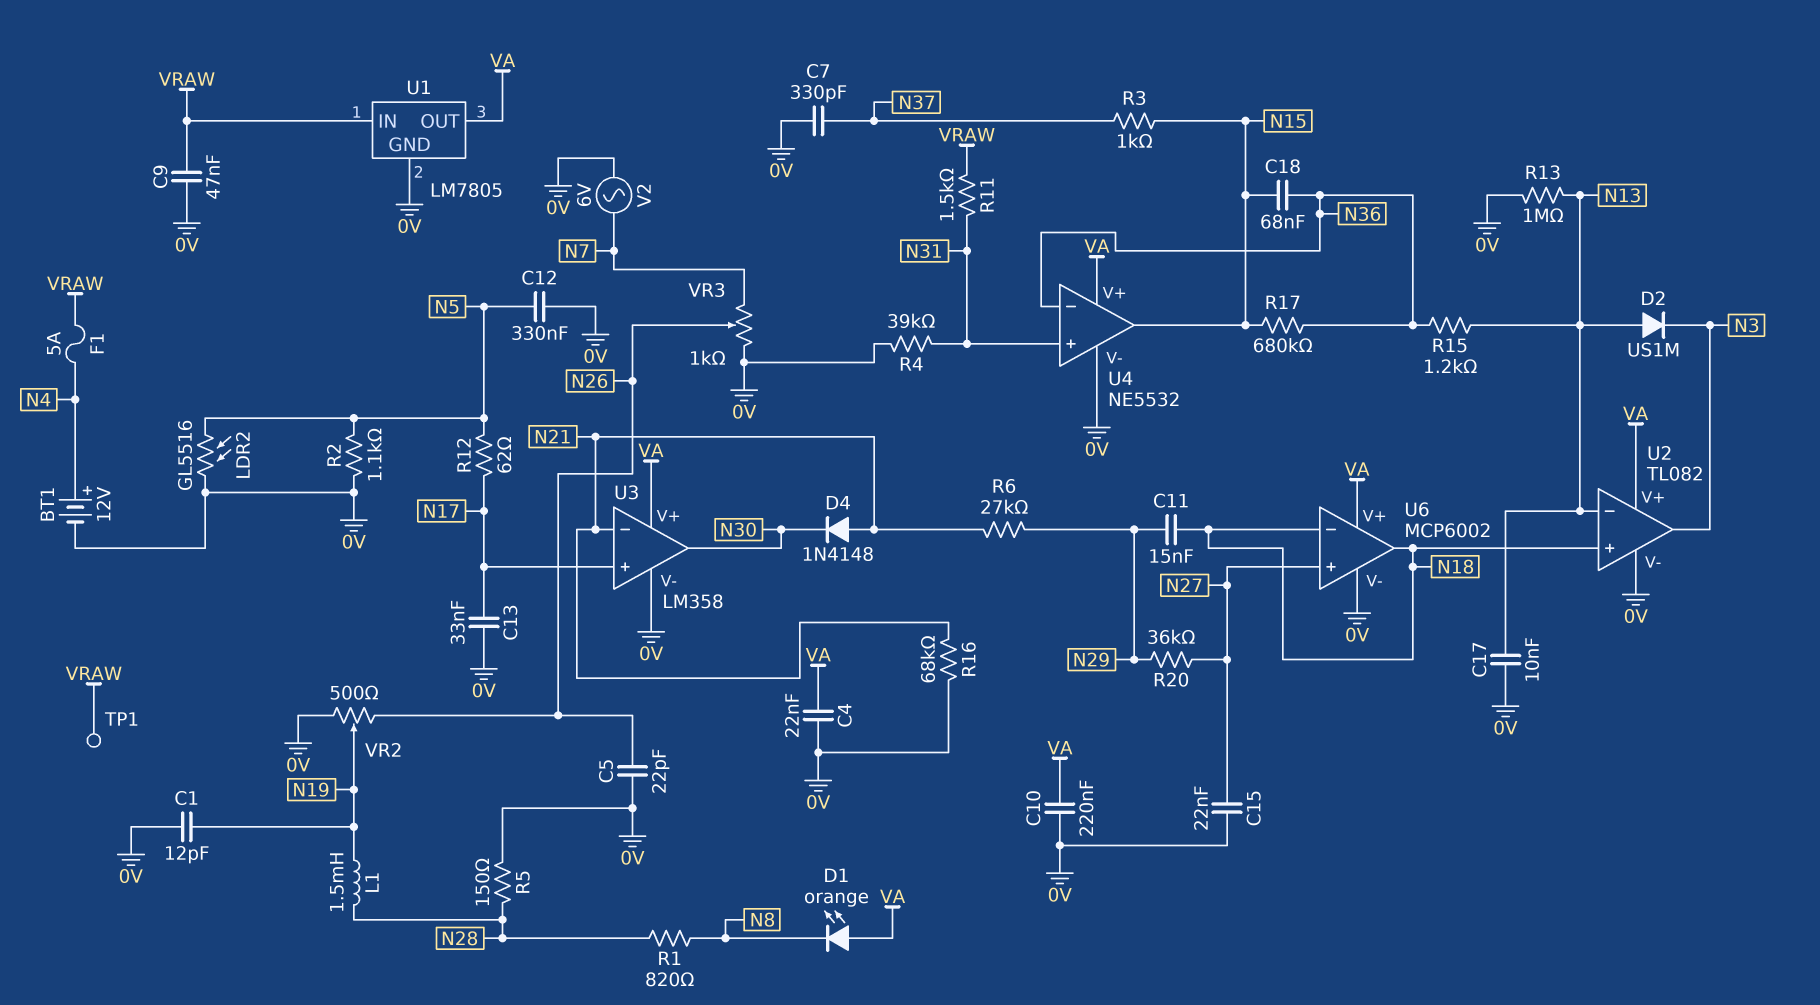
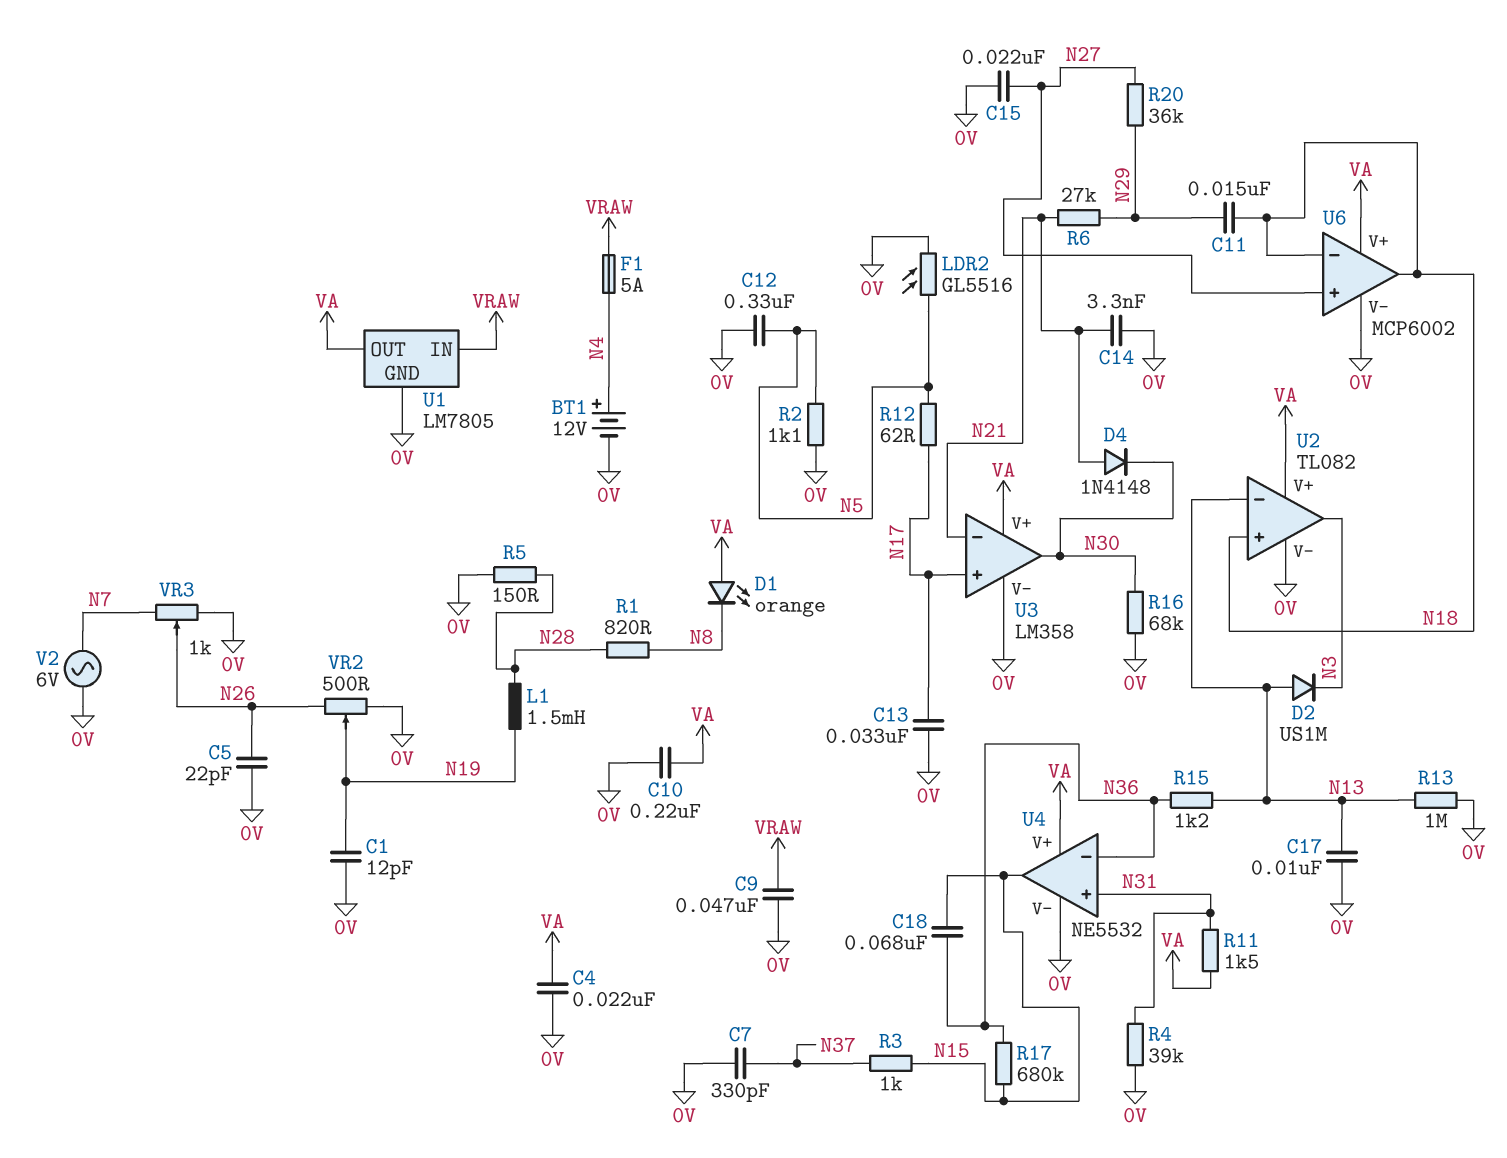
C14: none -> 3.3nF (0V, N21)
R11: 1.5k (N31, VRAW) -> 1.5k (N31, VA)
R16: 68k (0V, N21) -> 68k (0V, N30)
TP1: test point (VRAW) -> none

